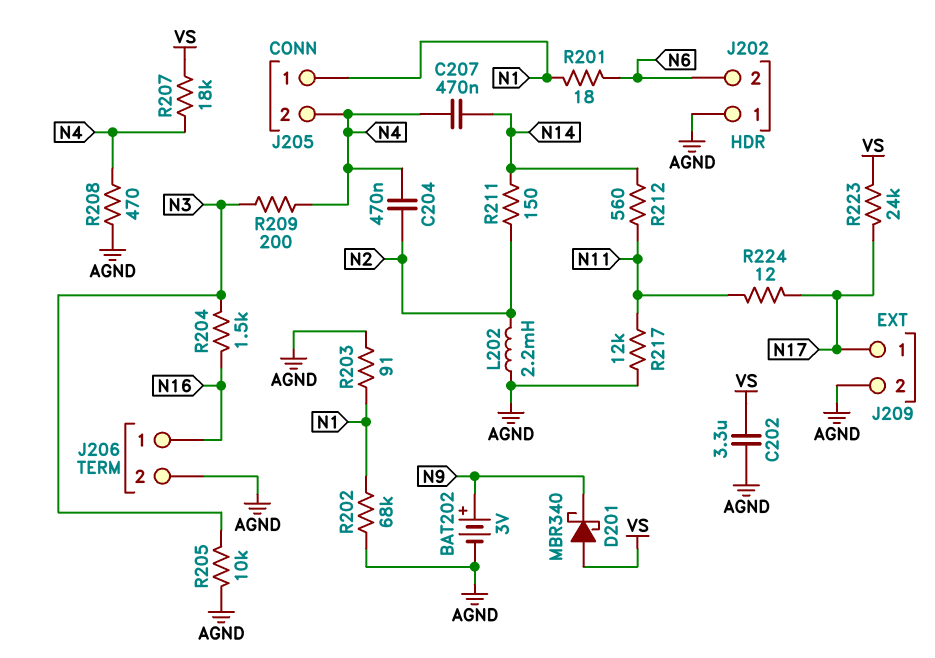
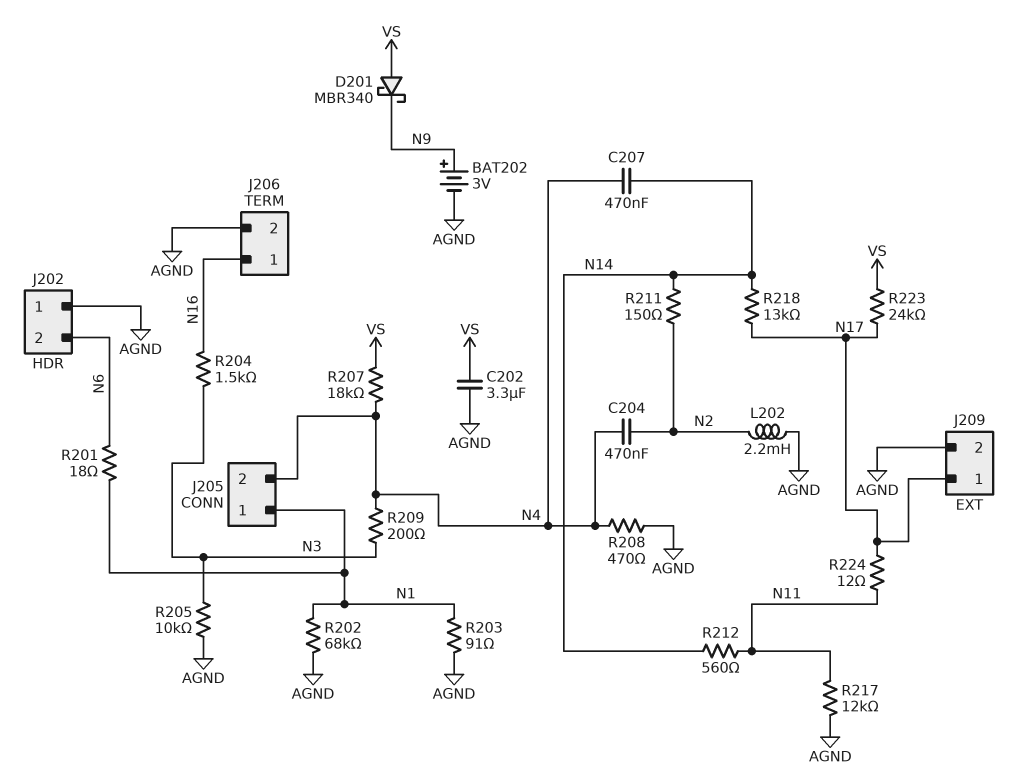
R218: none -> 13k (N14, N17)

